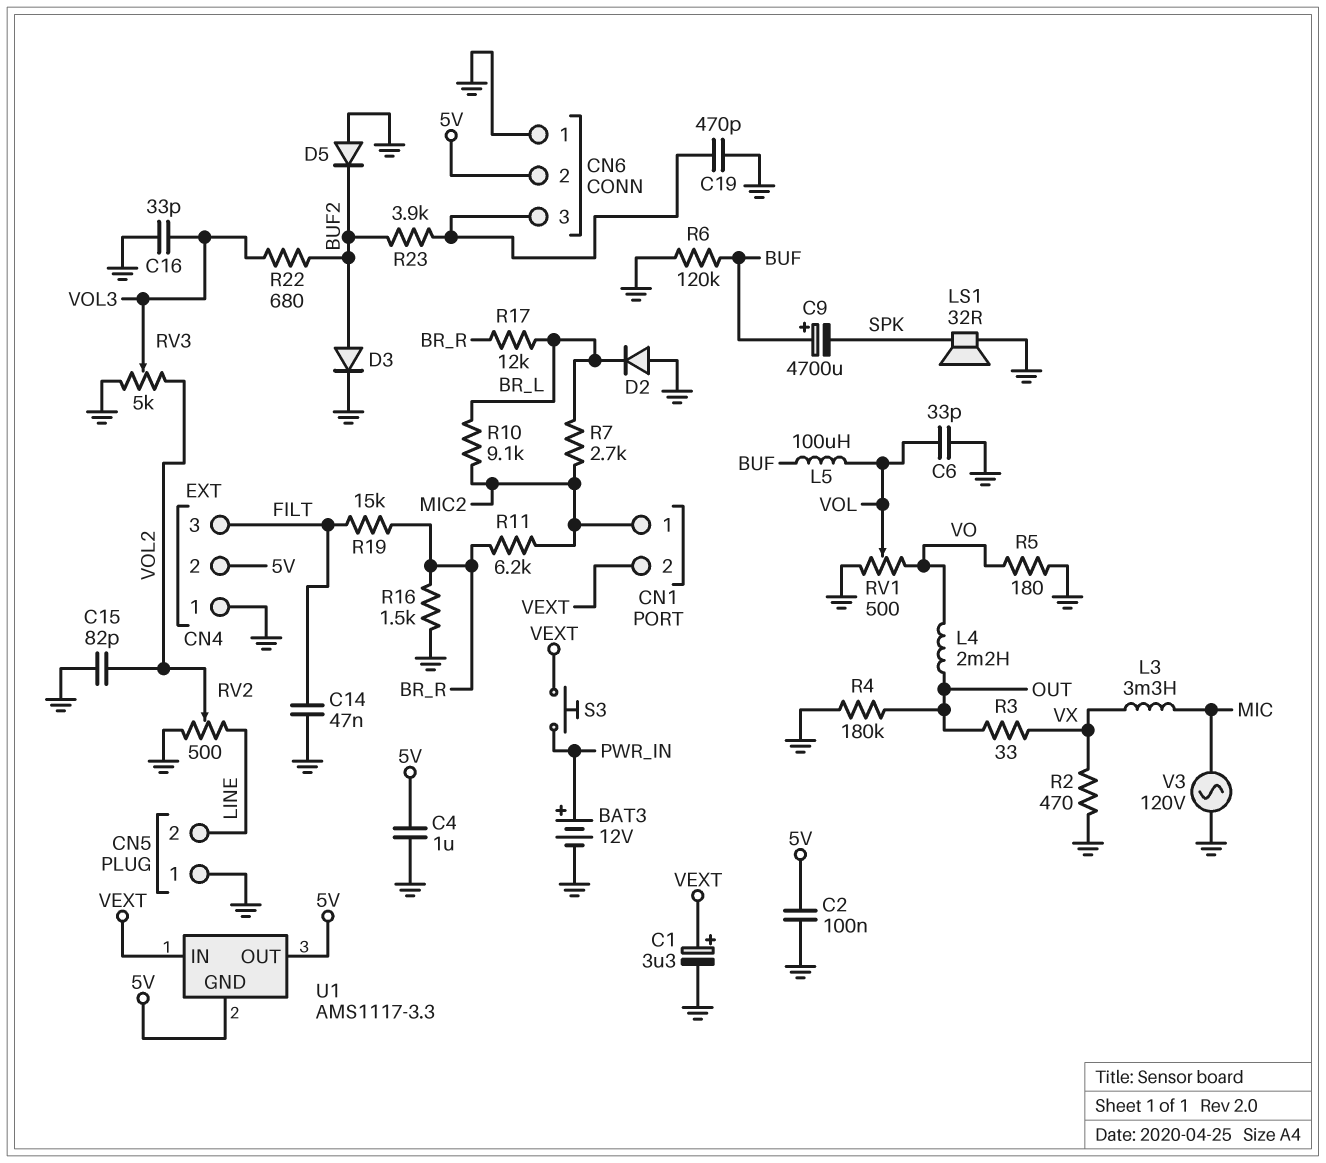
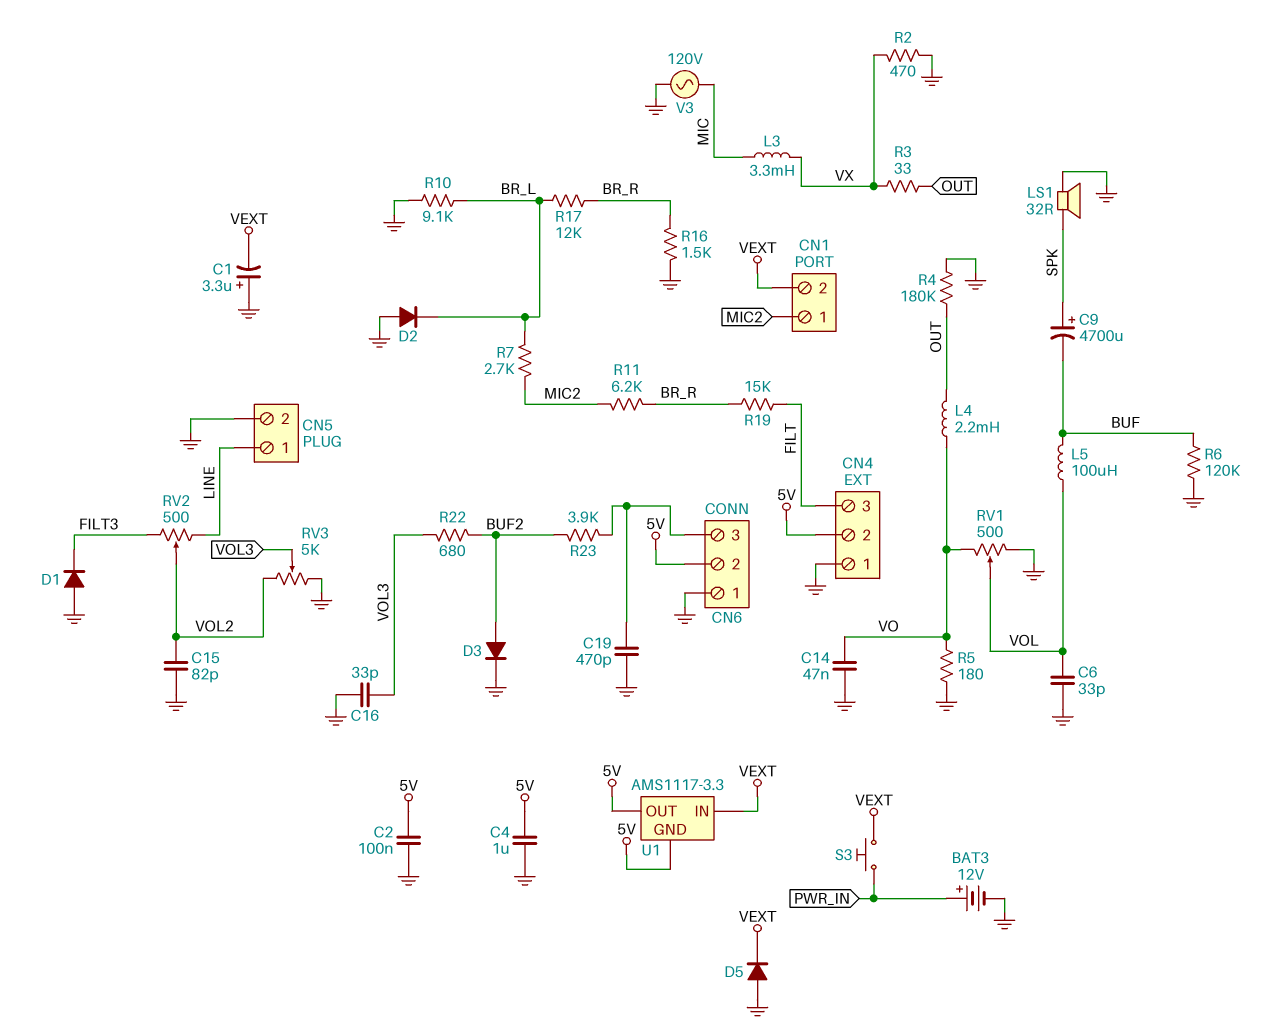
C1: 3.3uF (plus VEXT, minus GND) -> 3.3uF (plus GND, minus VEXT)
C9: 4700uF (plus BUF, minus SPK) -> 4700uF (plus SPK, minus BUF)
C14: 47nF (FILT, GND) -> 47nF (GND, VO)
CN5 pin 1: GND -> LINE
CN5 pin 2: LINE -> GND
D1: none -> diode (A GND, K FILT3)
D5: diode (A GND, K BUF2) -> diode (A GND, K VEXT)
R10: 9.1k (BR_L, MIC2) -> 9.1k (BR_L, GND)
RV2: 500 (GND, LINE, wiper VOL2) -> 500 (FILT3, LINE, wiper VOL2)

